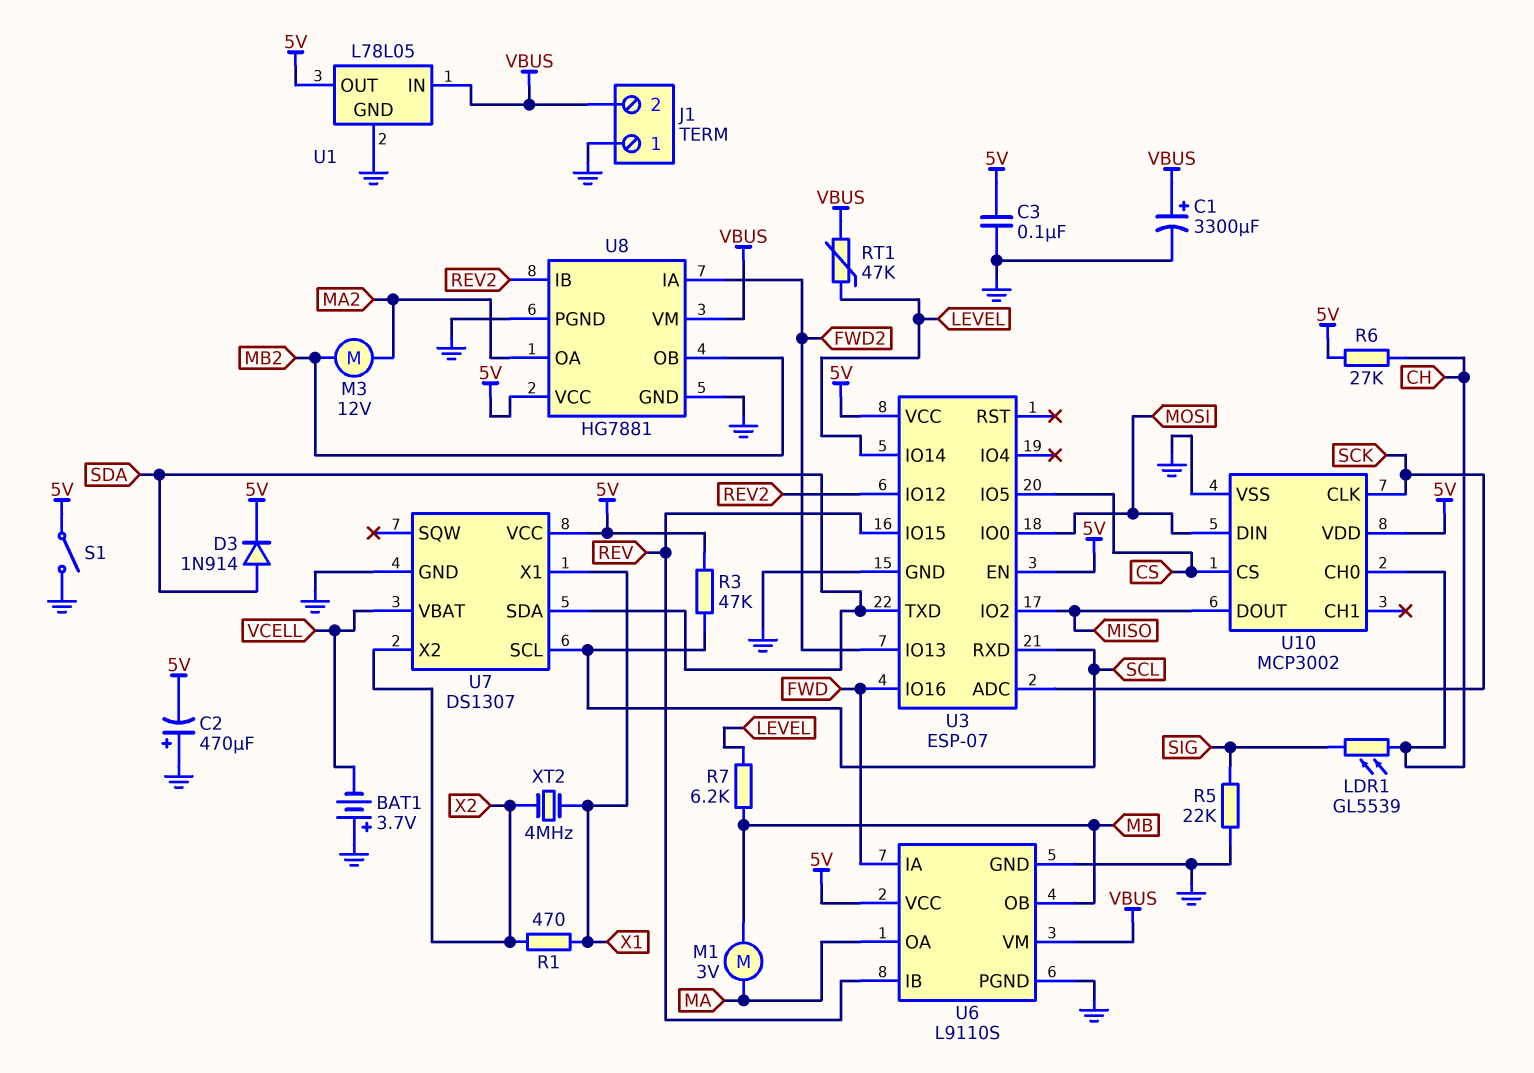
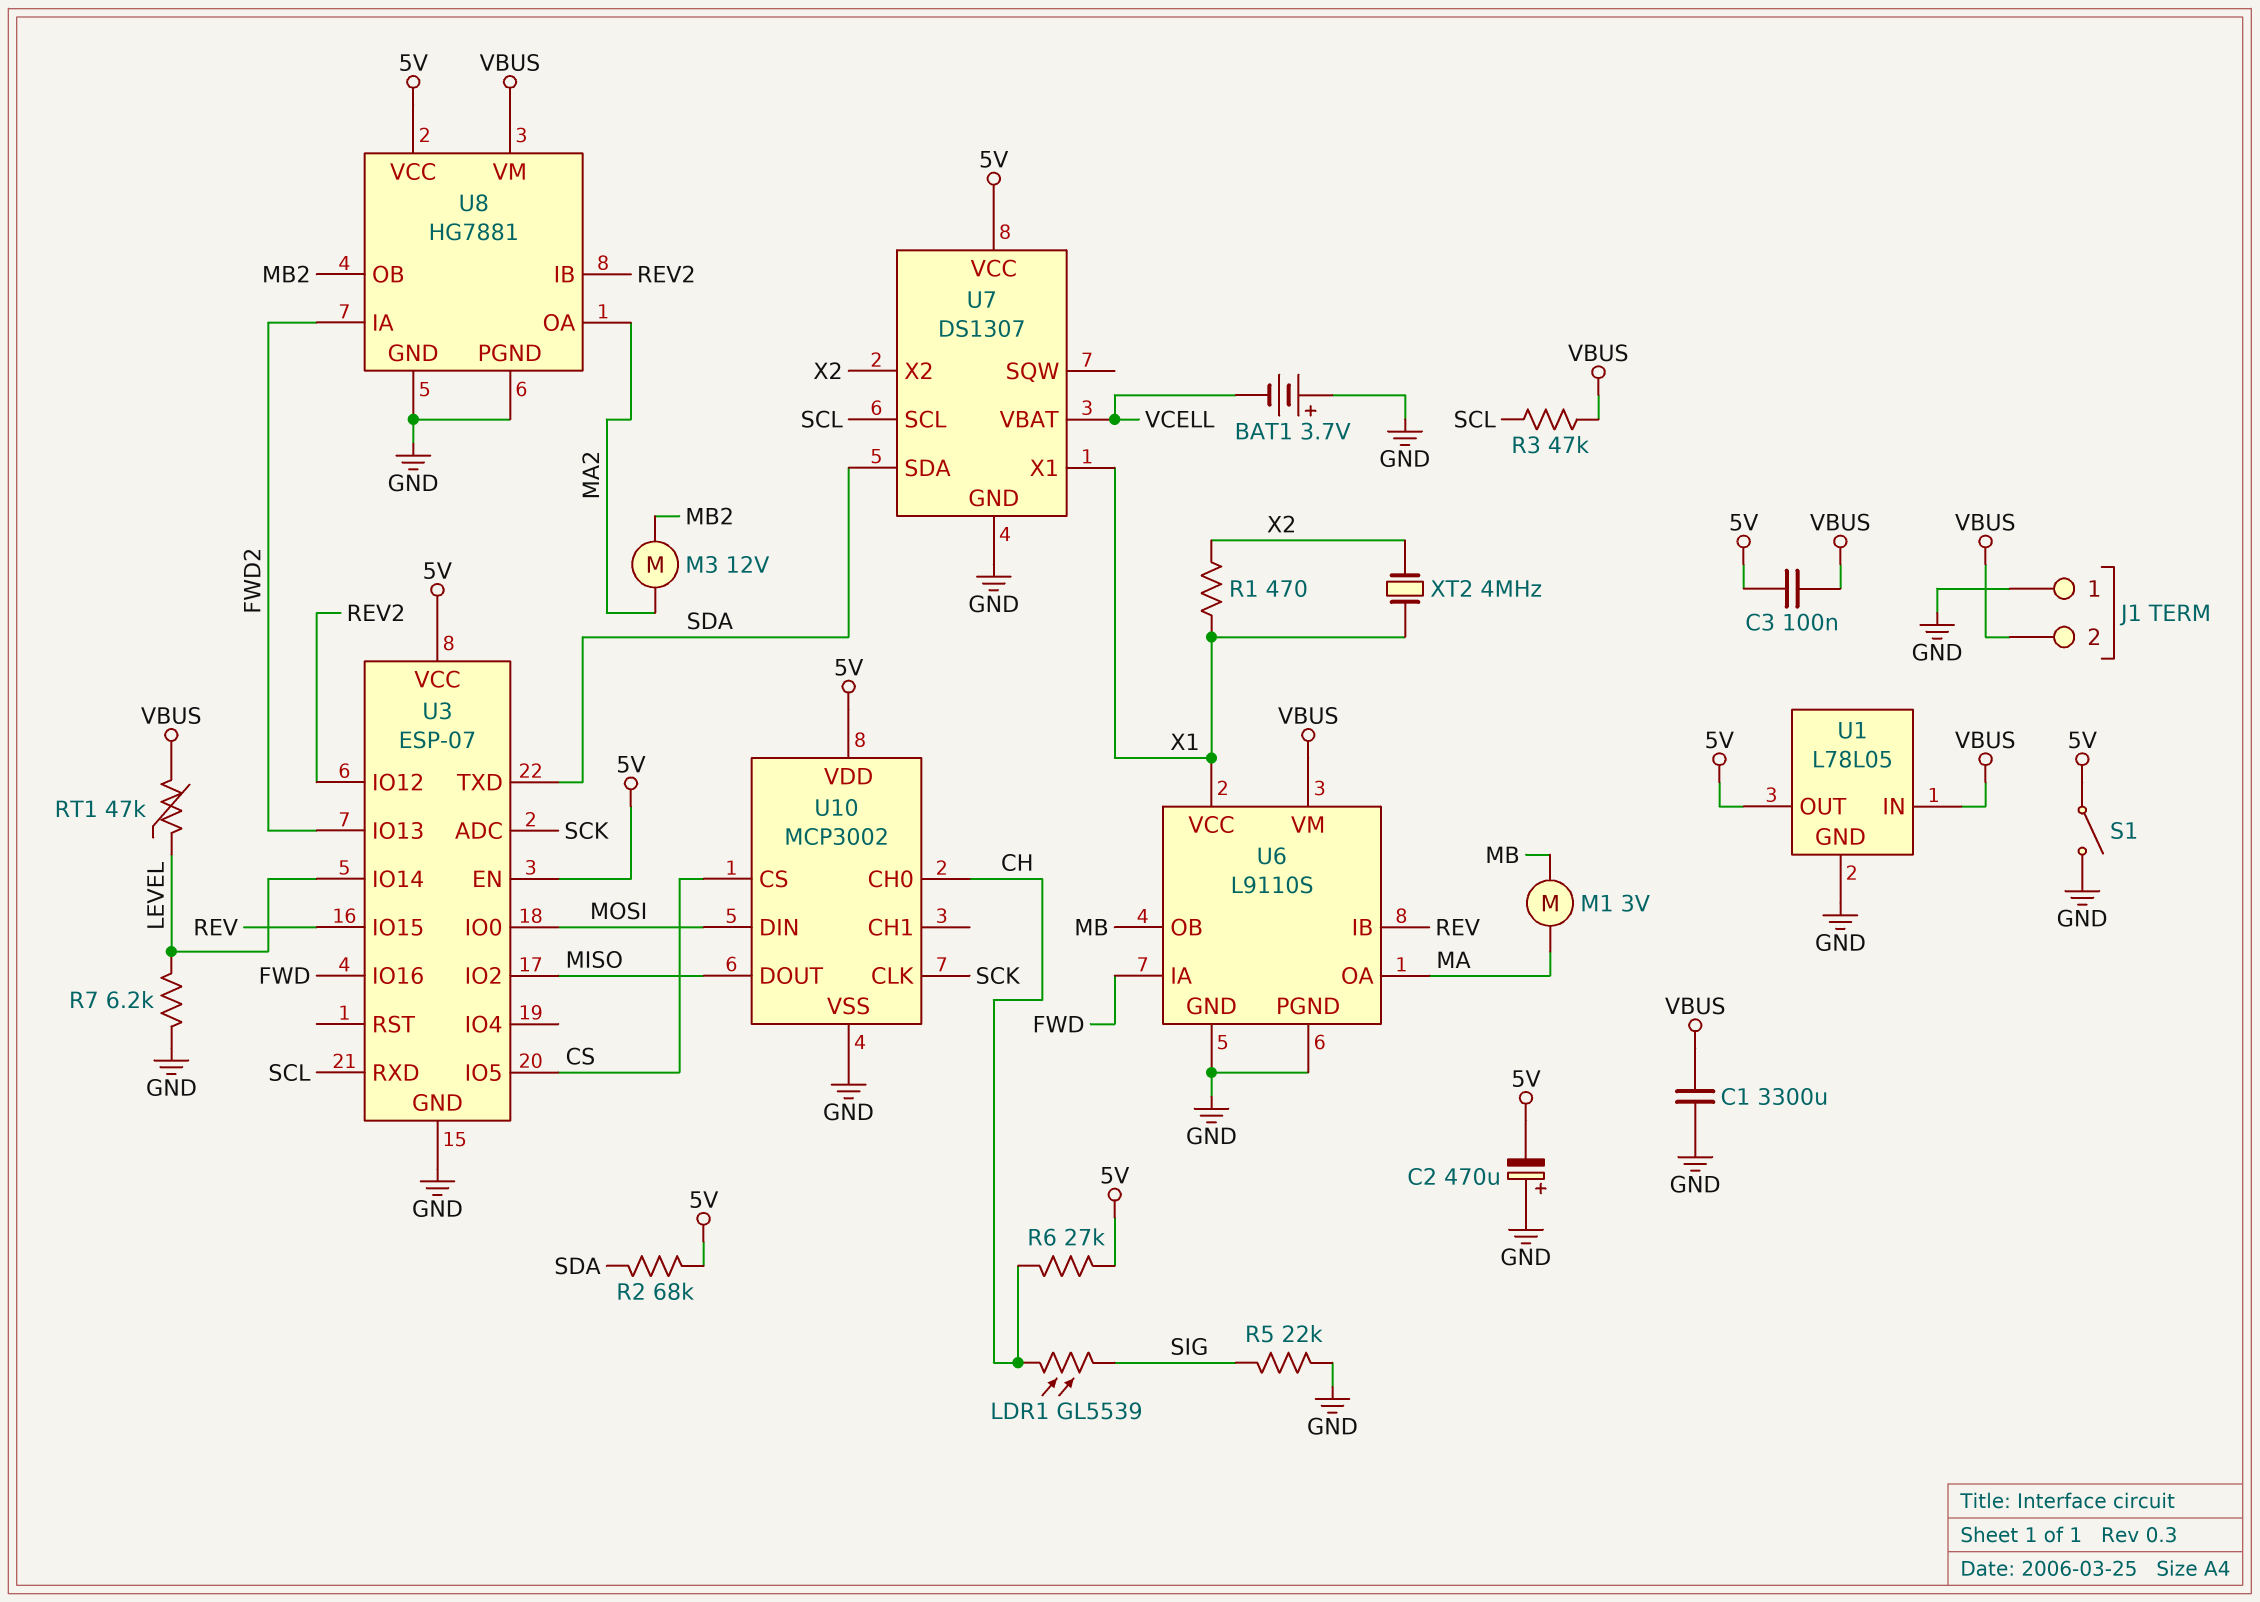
C1: 3300uF (plus VBUS, minus GND) -> 3300uF (GND, VBUS)
C3: 100nF (5V, GND) -> 100nF (5V, VBUS)
D3: diode 1N914 (A SDA, K 5V) -> none
R2: none -> 68k (5V, SDA)
R3: 47k (5V, SCL) -> 47k (SCL, VBUS)
R7: 6.2k (LEVEL, MB) -> 6.2k (GND, LEVEL)
U6 pin VCC: 5V -> X1

